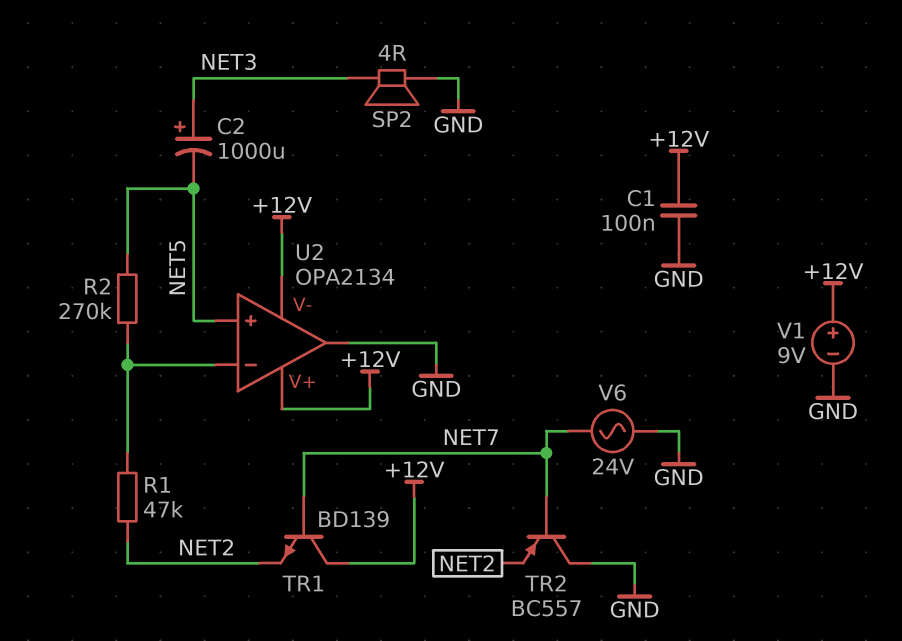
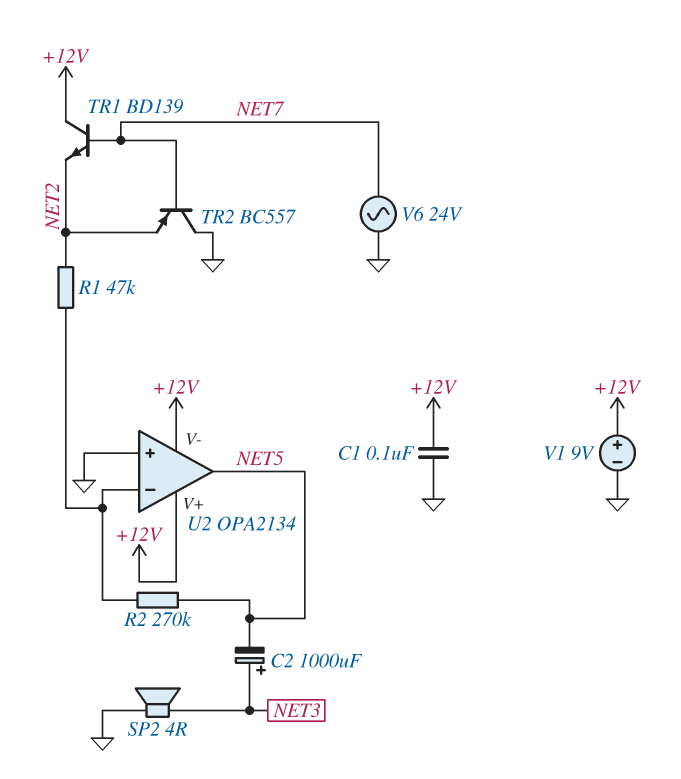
U2 pin in+: NET5 -> GND
U2 pin out: GND -> NET5

